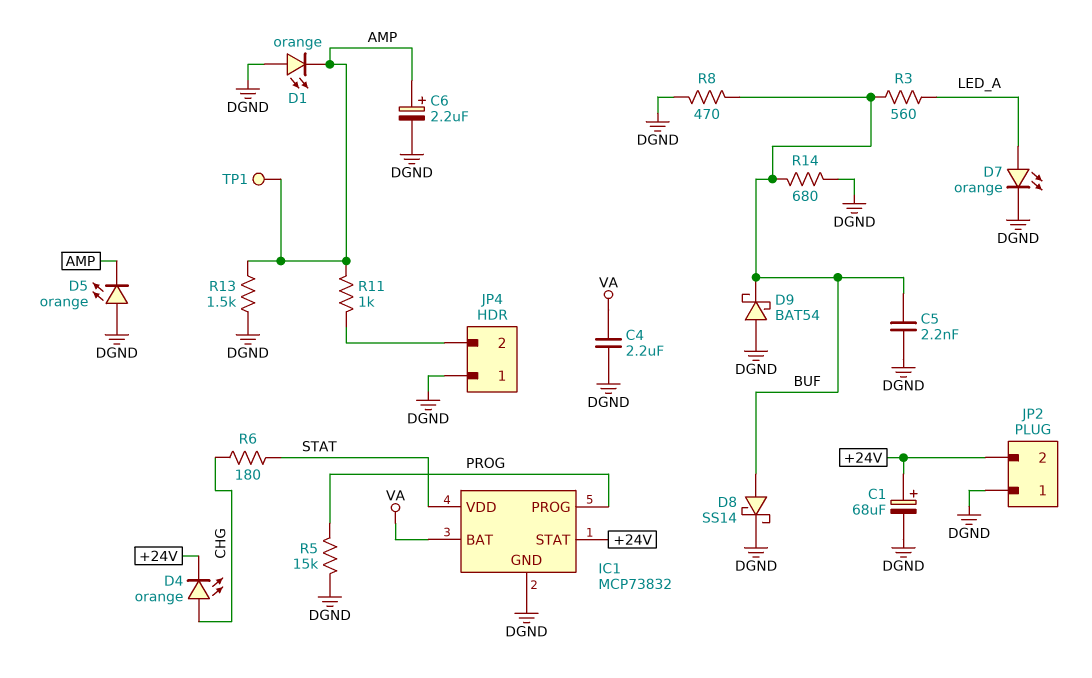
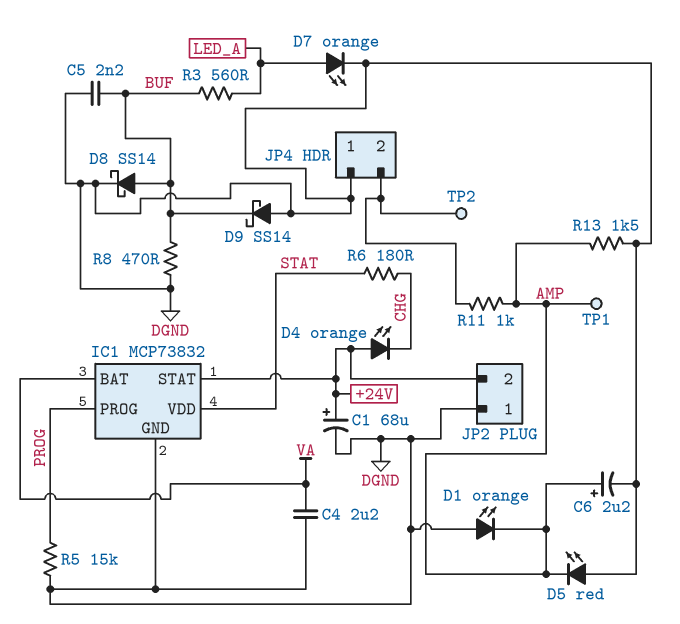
D4: LED orange (A CHG, K +24V) -> LED orange (A +24V, K CHG)
D5: LED orange (A DGND, K AMP) -> LED red (A DGND, K AMP)
D9: schottky BAT54 (A DGND, K BUF) -> schottky SS14 (A DGND, K BUF)
R14: 680 (BUF, DGND) -> none
TP2: none -> test point (JP4/2)

